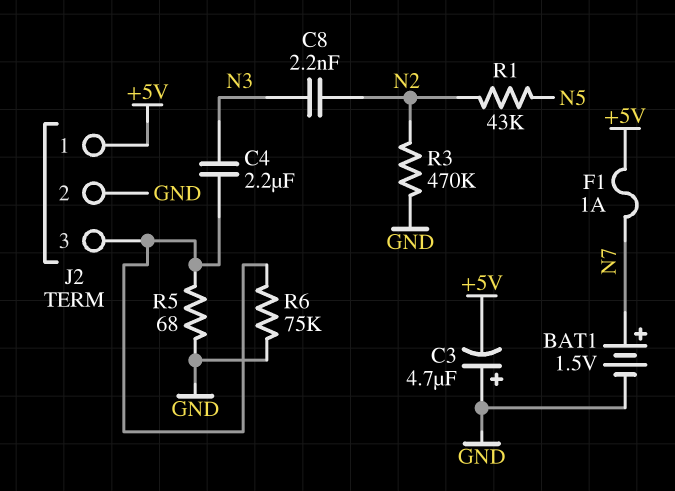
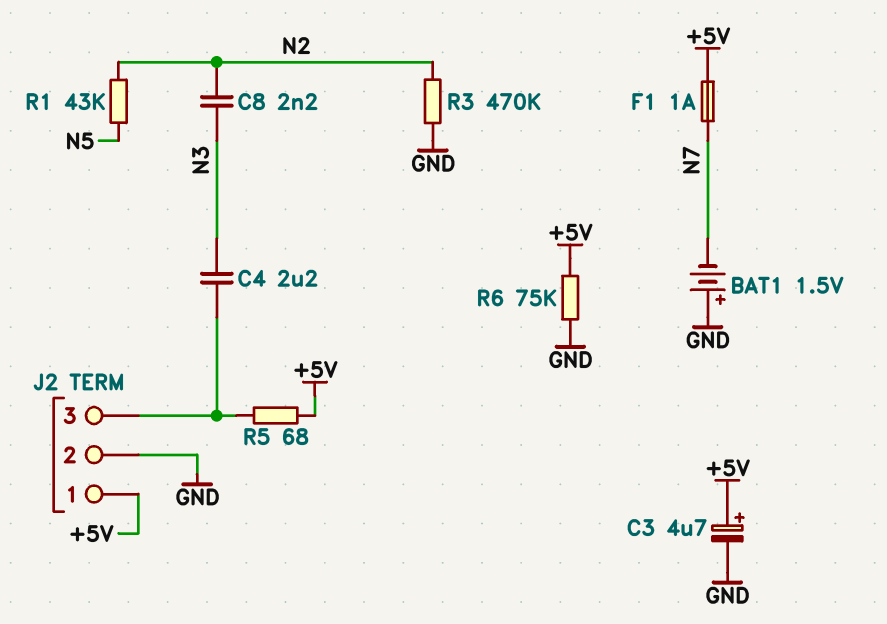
BAT1: 1.5V (plus N7, minus GND) -> 1.5V (plus GND, minus N7)
C3: 4.7uF (plus GND, minus +5V) -> 4.7uF (plus +5V, minus GND)
R5: 68 (GND, J2/3) -> 68 (+5V, J2/3)
R6: 75k (GND, J2/3) -> 75k (+5V, GND)

